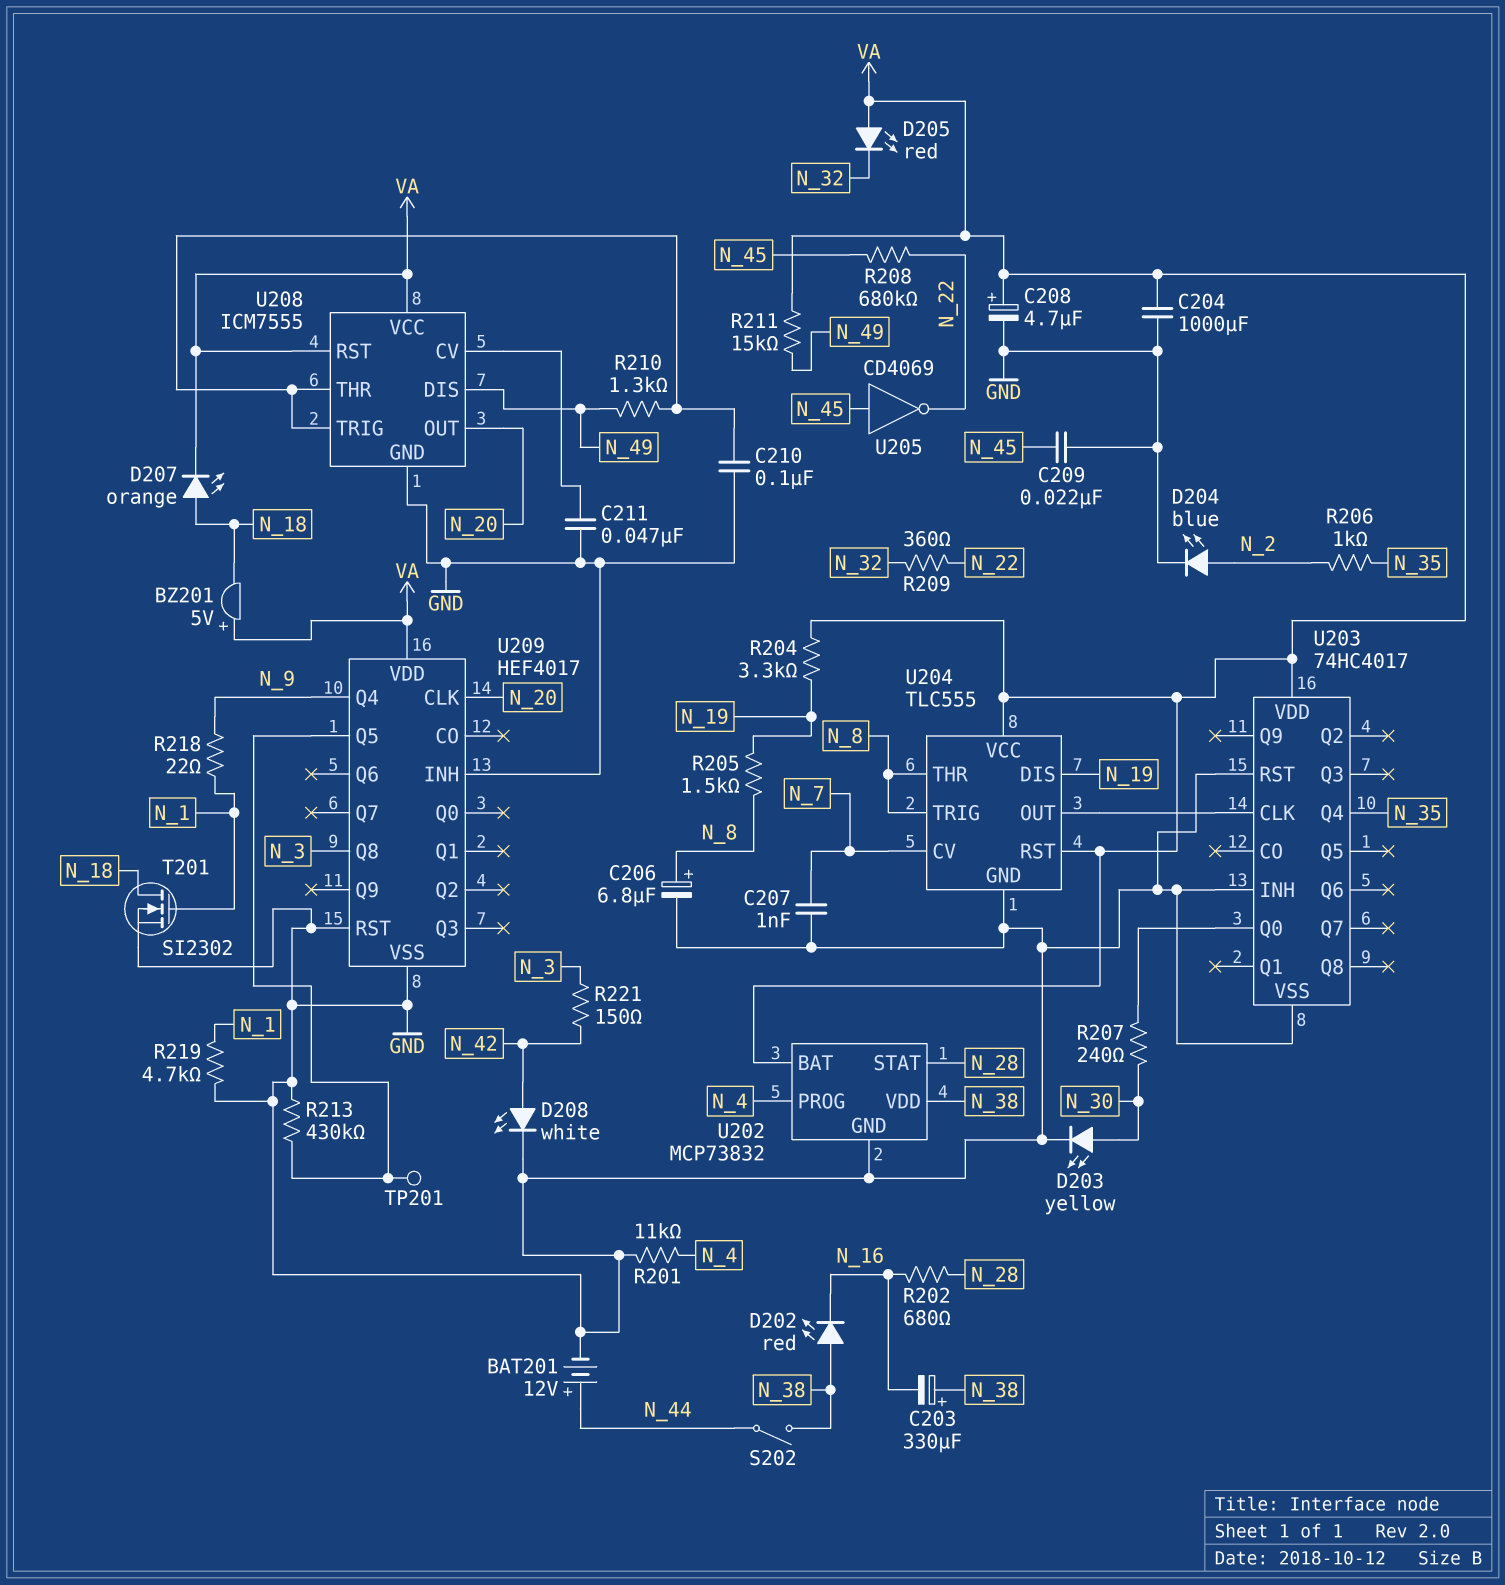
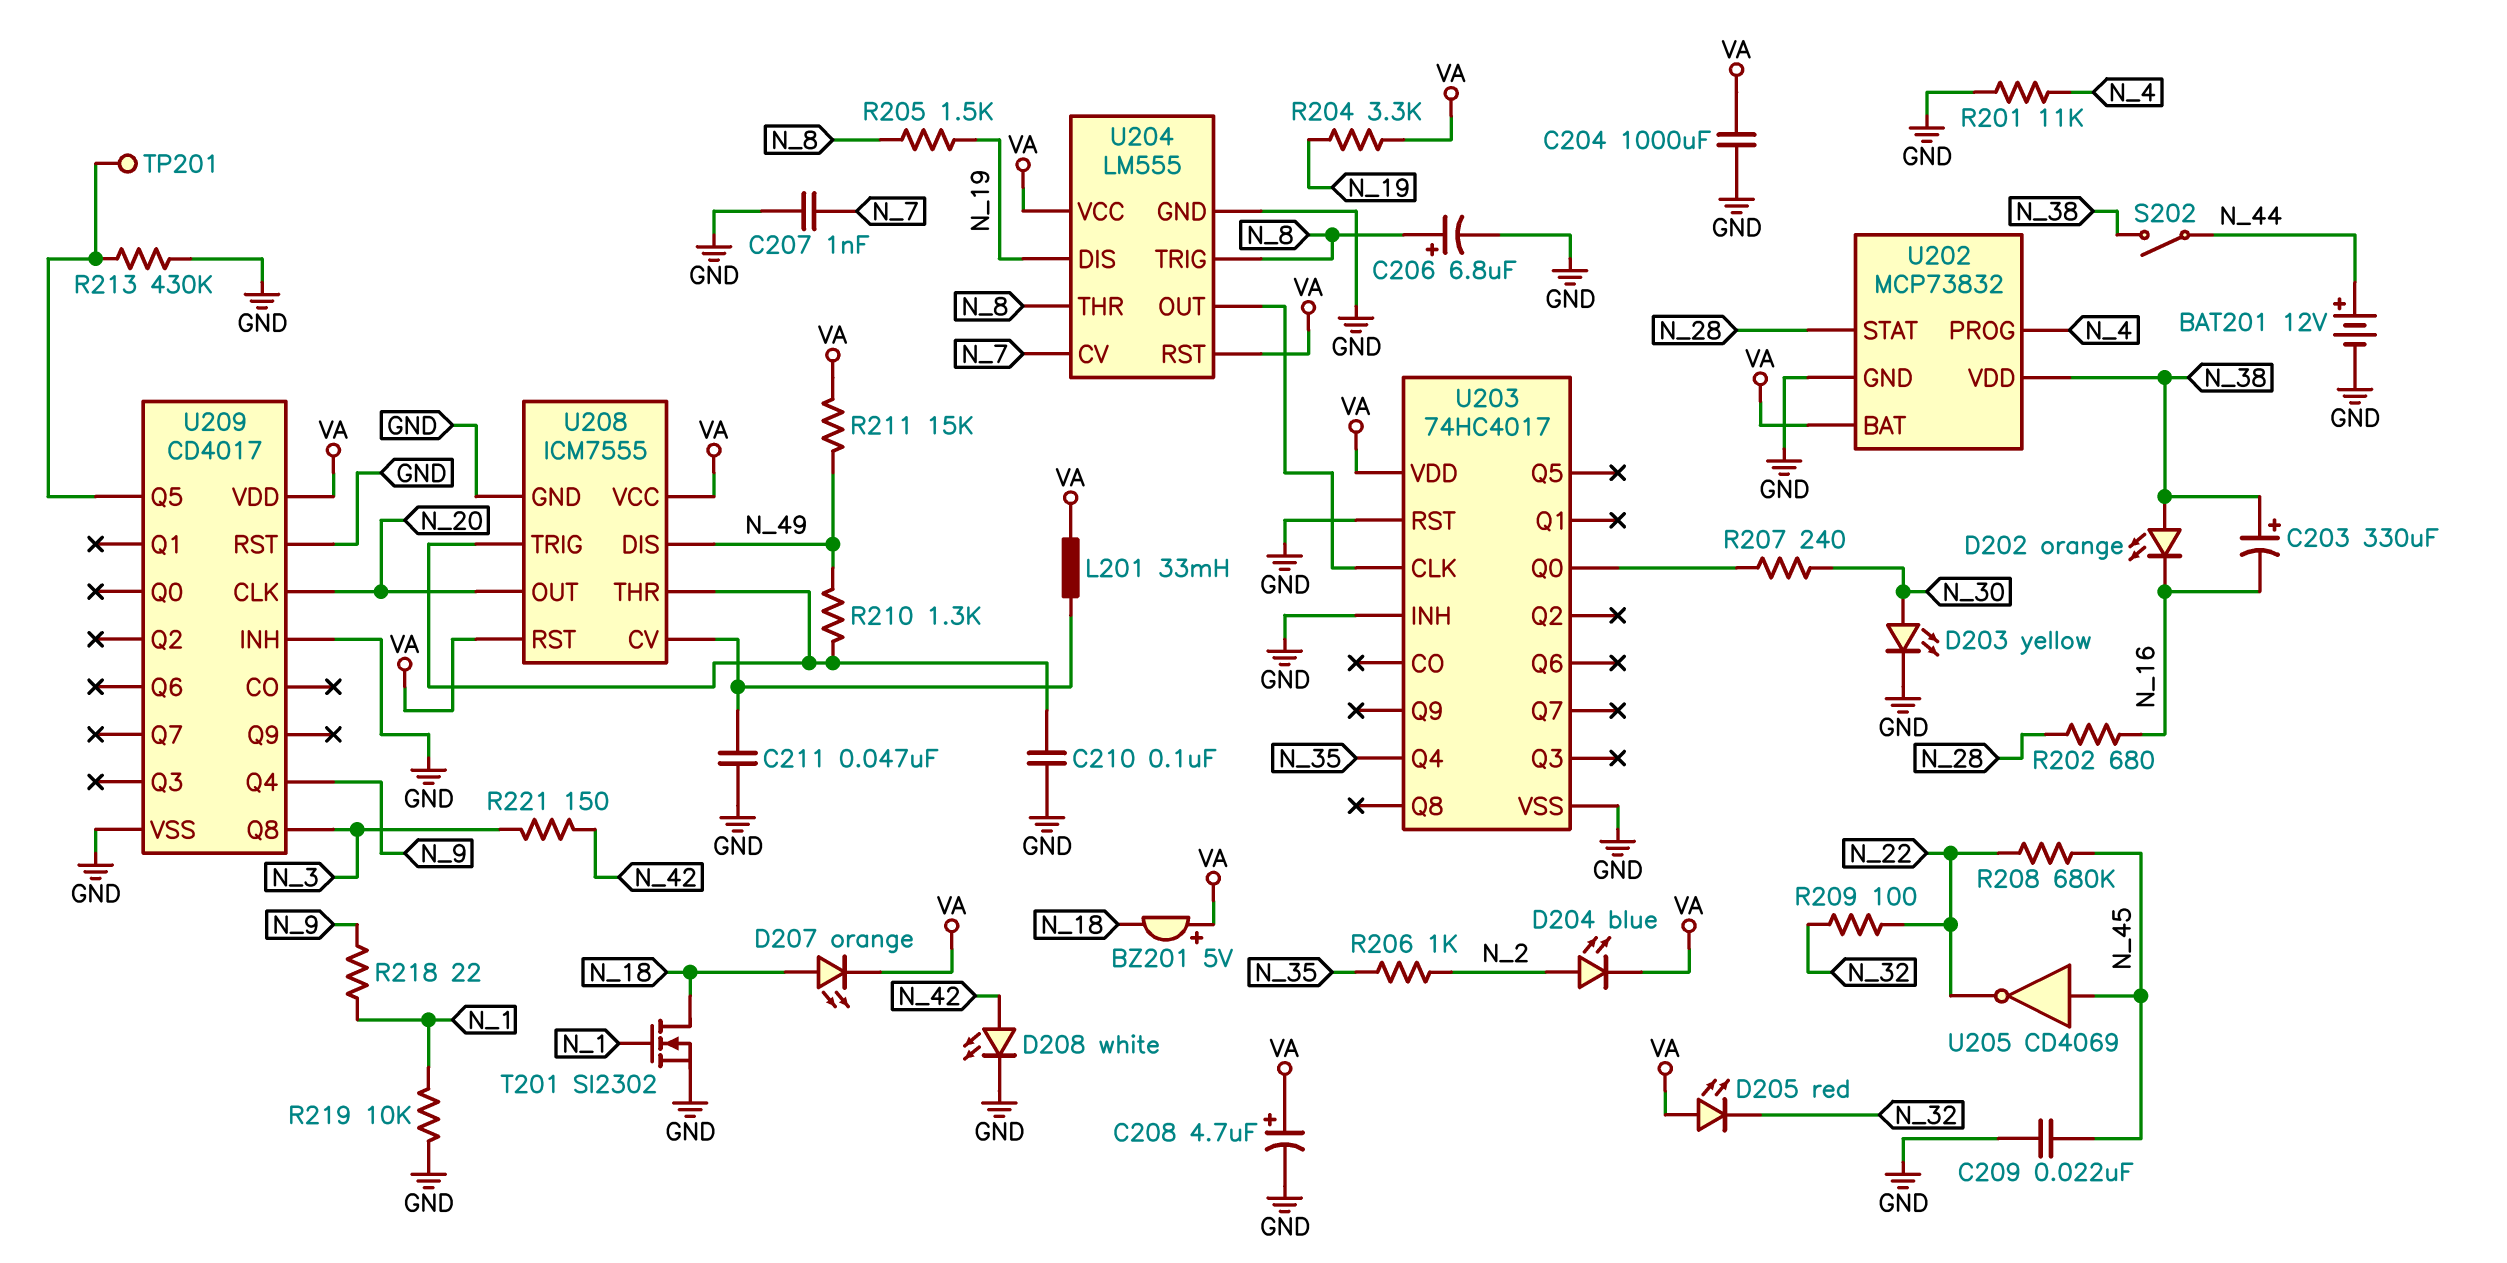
D202: LED red (A N_38, K N_16) -> LED orange (A N_38, K N_16)
D204: LED blue (A N_2, K GND) -> LED blue (A N_2, K VA)
L201: none -> 33mH (U208/CV, VA)
R209: 360 (N_22, N_32) -> 100 (N_22, N_32)
R219: 4.7k (GND, N_1) -> 10k (GND, N_1)
U204: TLC555 -> LM555
U209: HEF4017 -> CD4017

